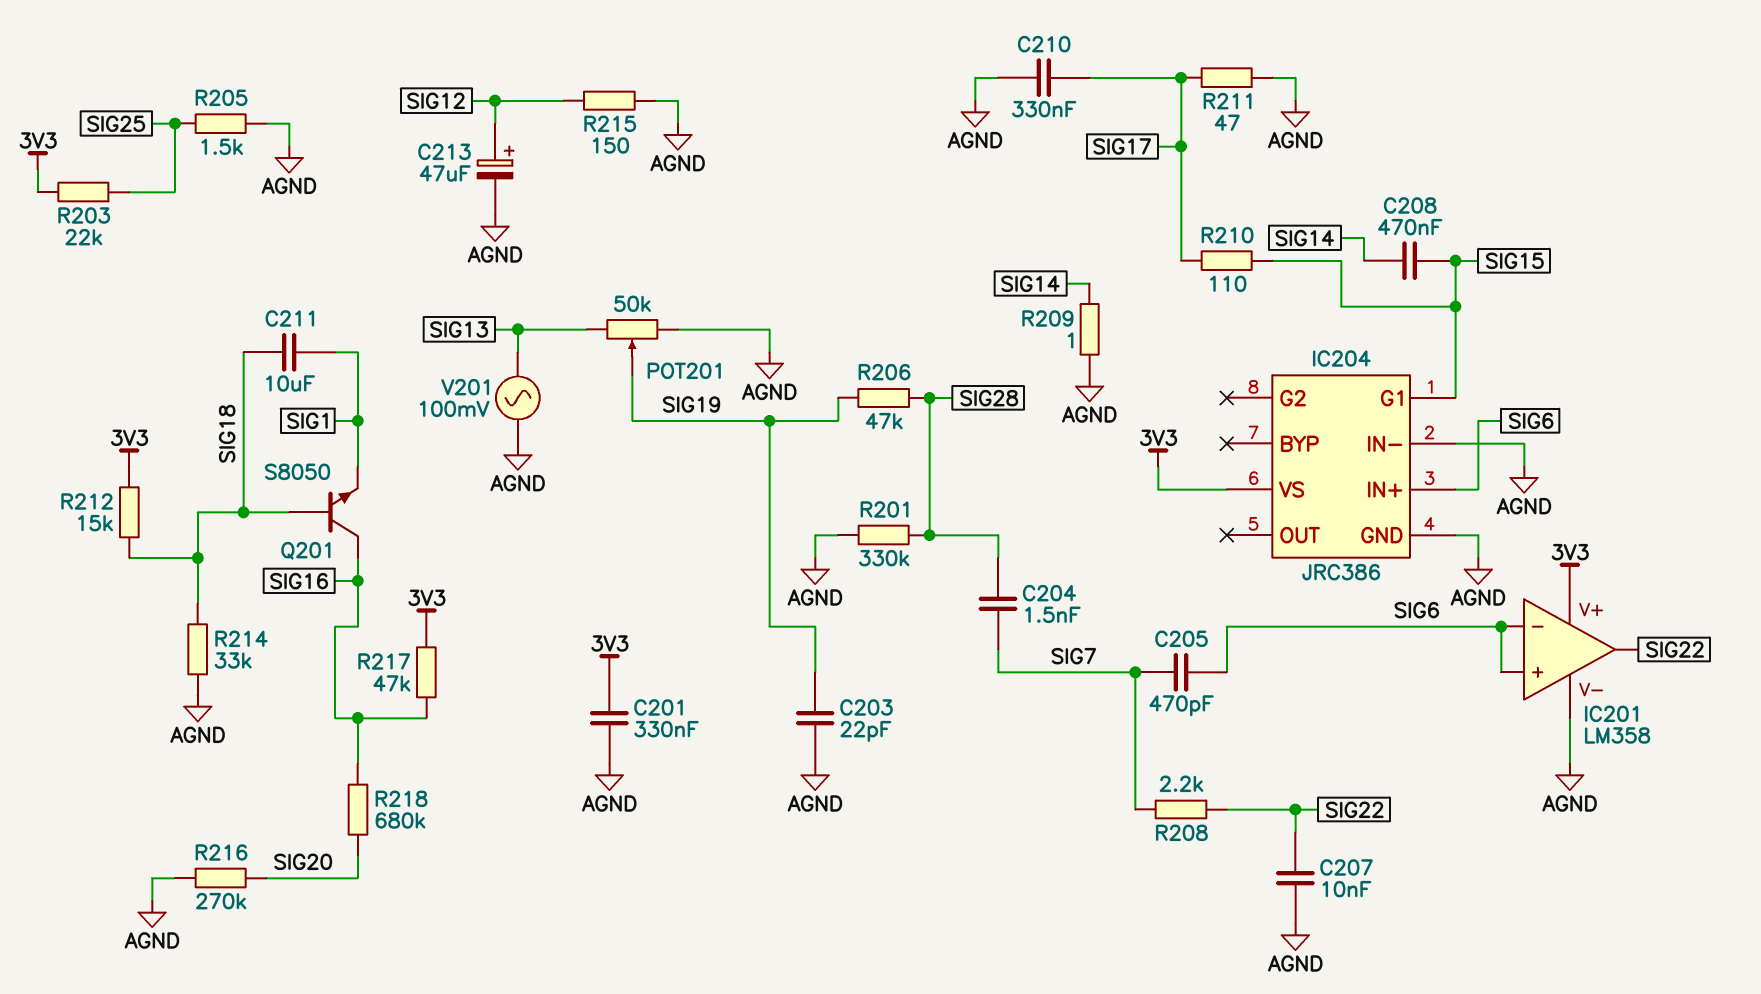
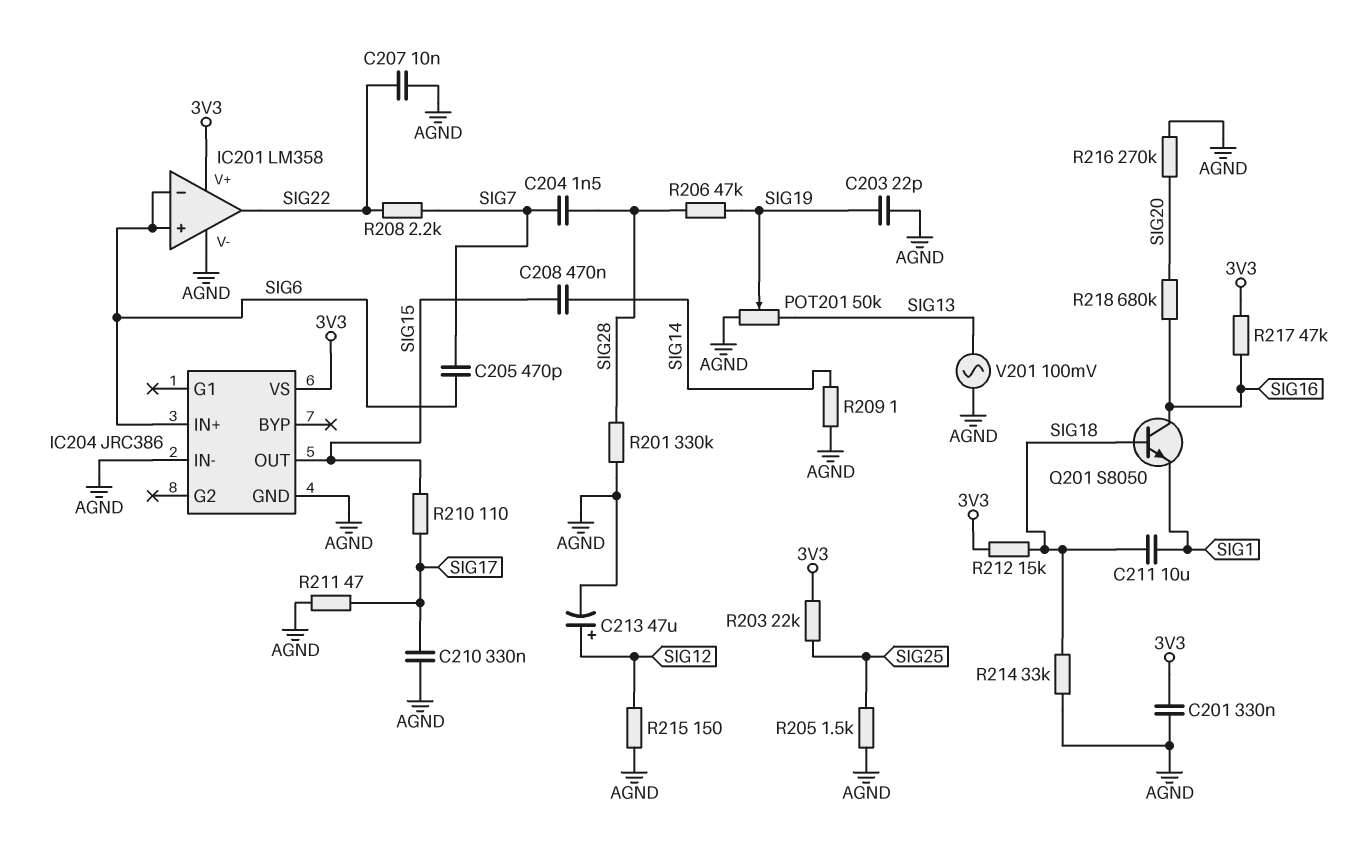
IC204 pin G1: SIG15 -> none
IC204 pin OUT: none -> SIG15

